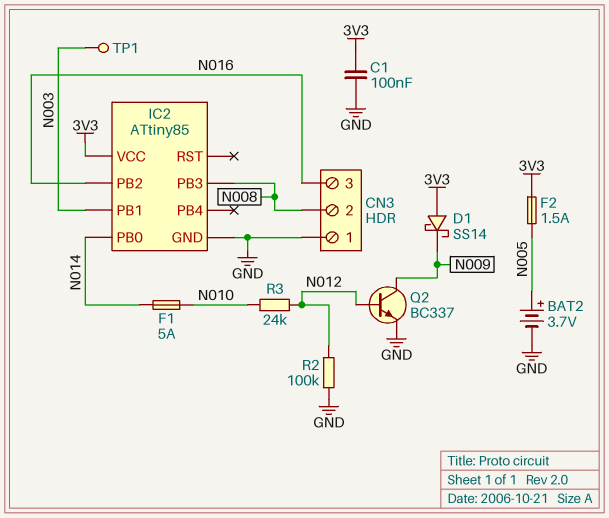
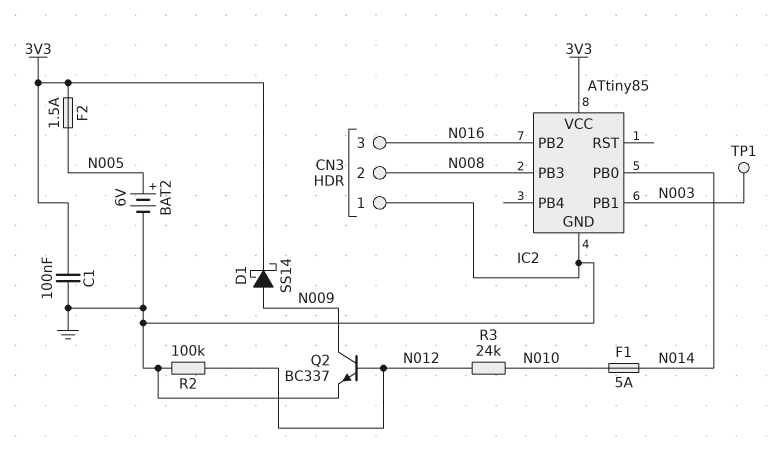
BAT2: 3.7V (plus N005, minus GND) -> 6V (plus N005, minus GND)
D1: schottky SS14 (A 3V3, K N009) -> schottky SS14 (A N009, K 3V3)

